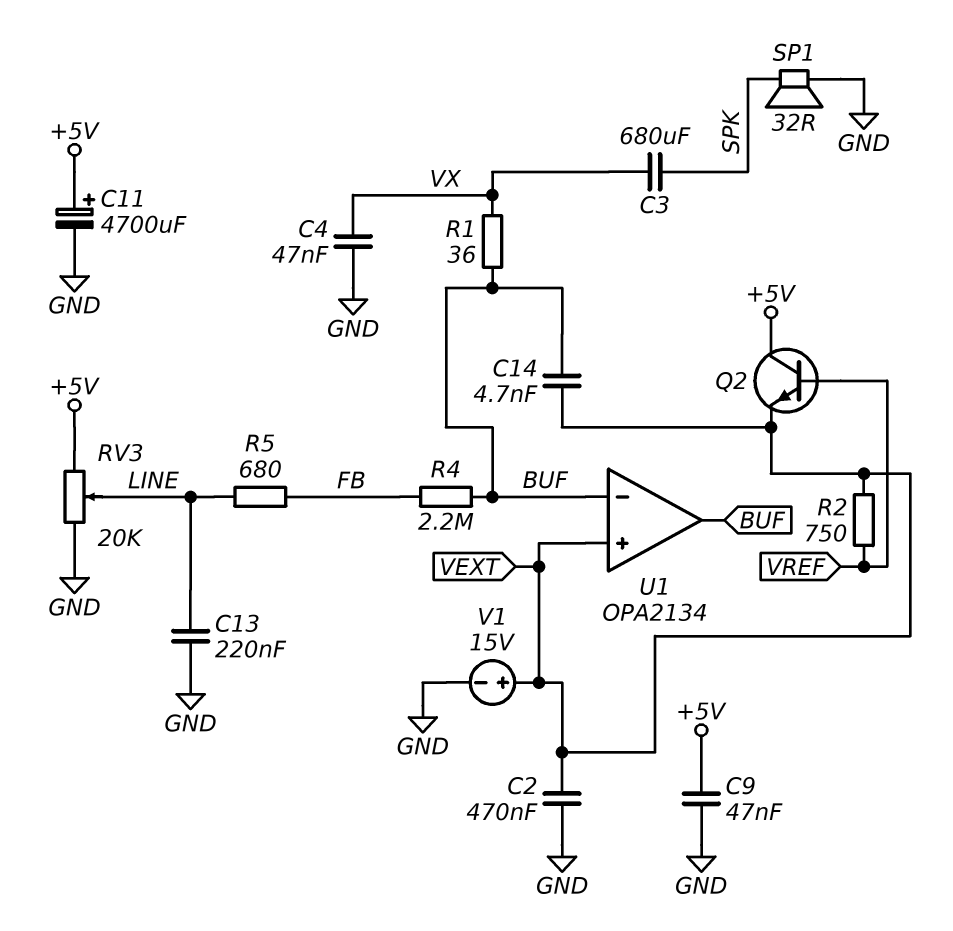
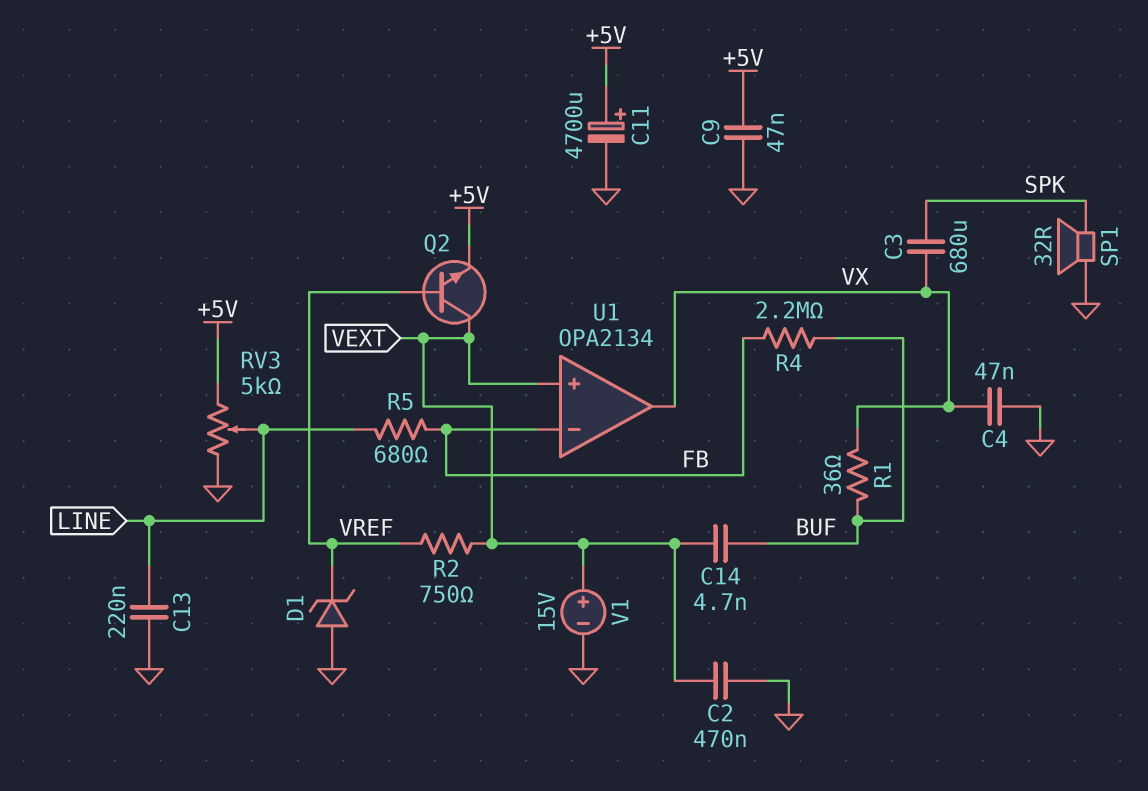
D1: none -> zener (A GND, K VREF)
Q2: NPN (B VREF, C +5V, E VEXT) -> NPN (B VREF, C VEXT, E +5V)
RV3: 20k (+5V, GND, wiper LINE) -> 5k (+5V, GND, wiper LINE)
U1 pin in-: BUF -> FB
U1 pin out: BUF -> VX

